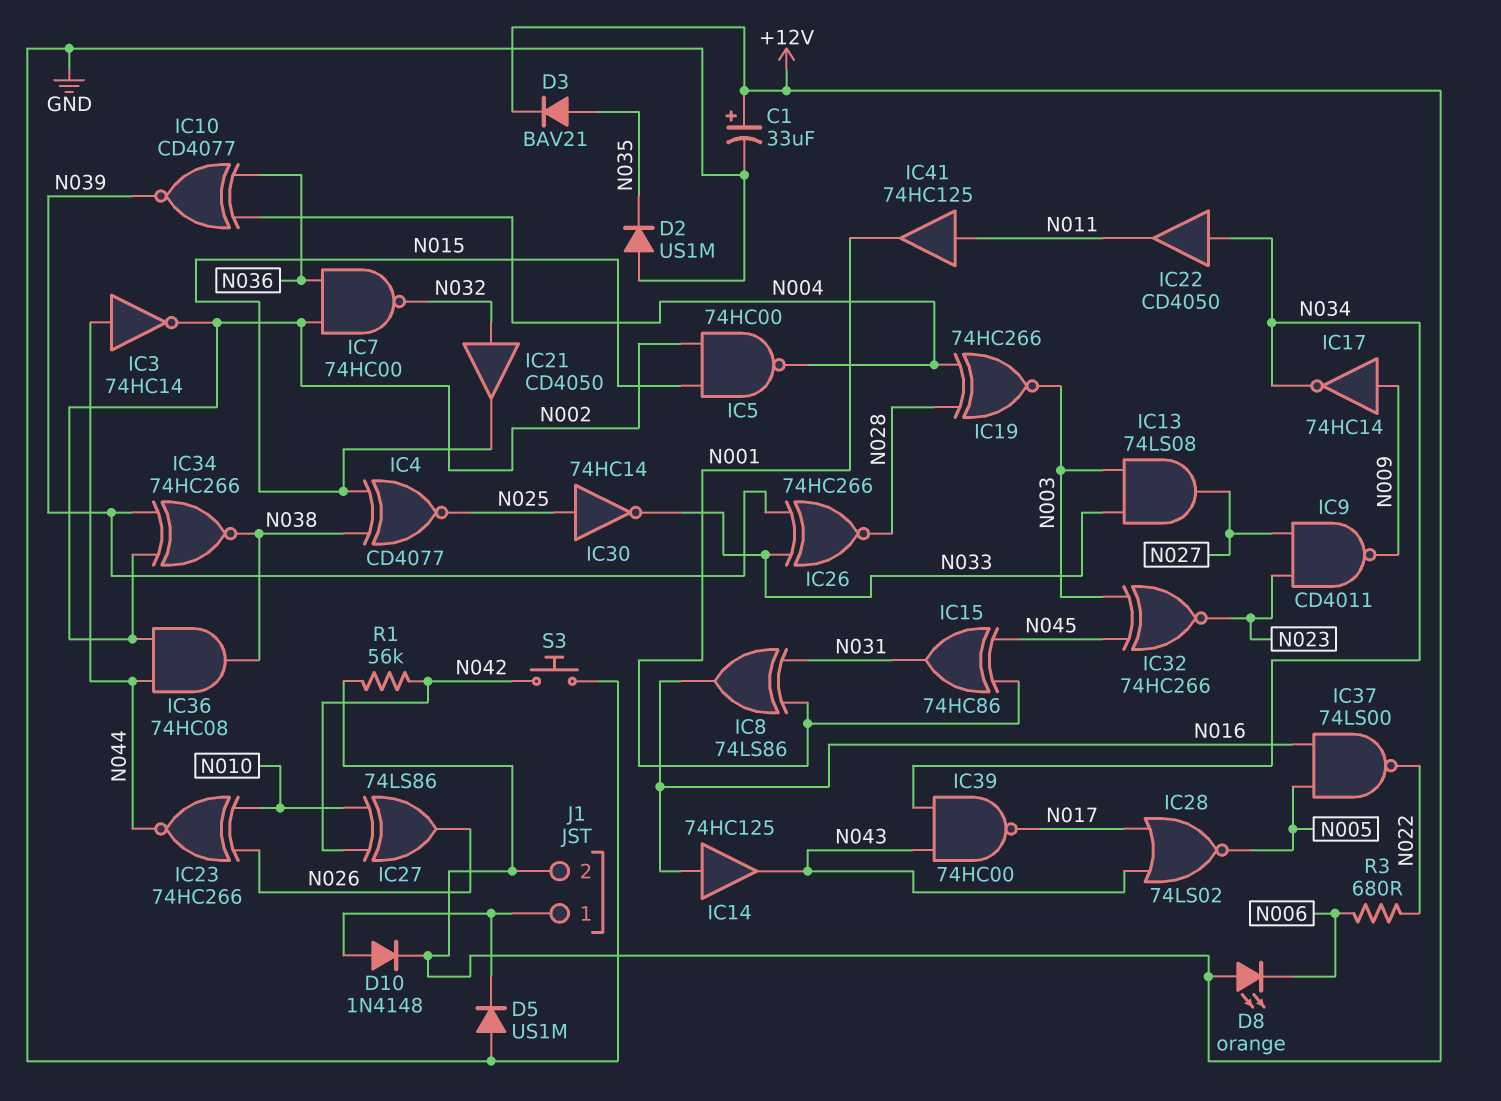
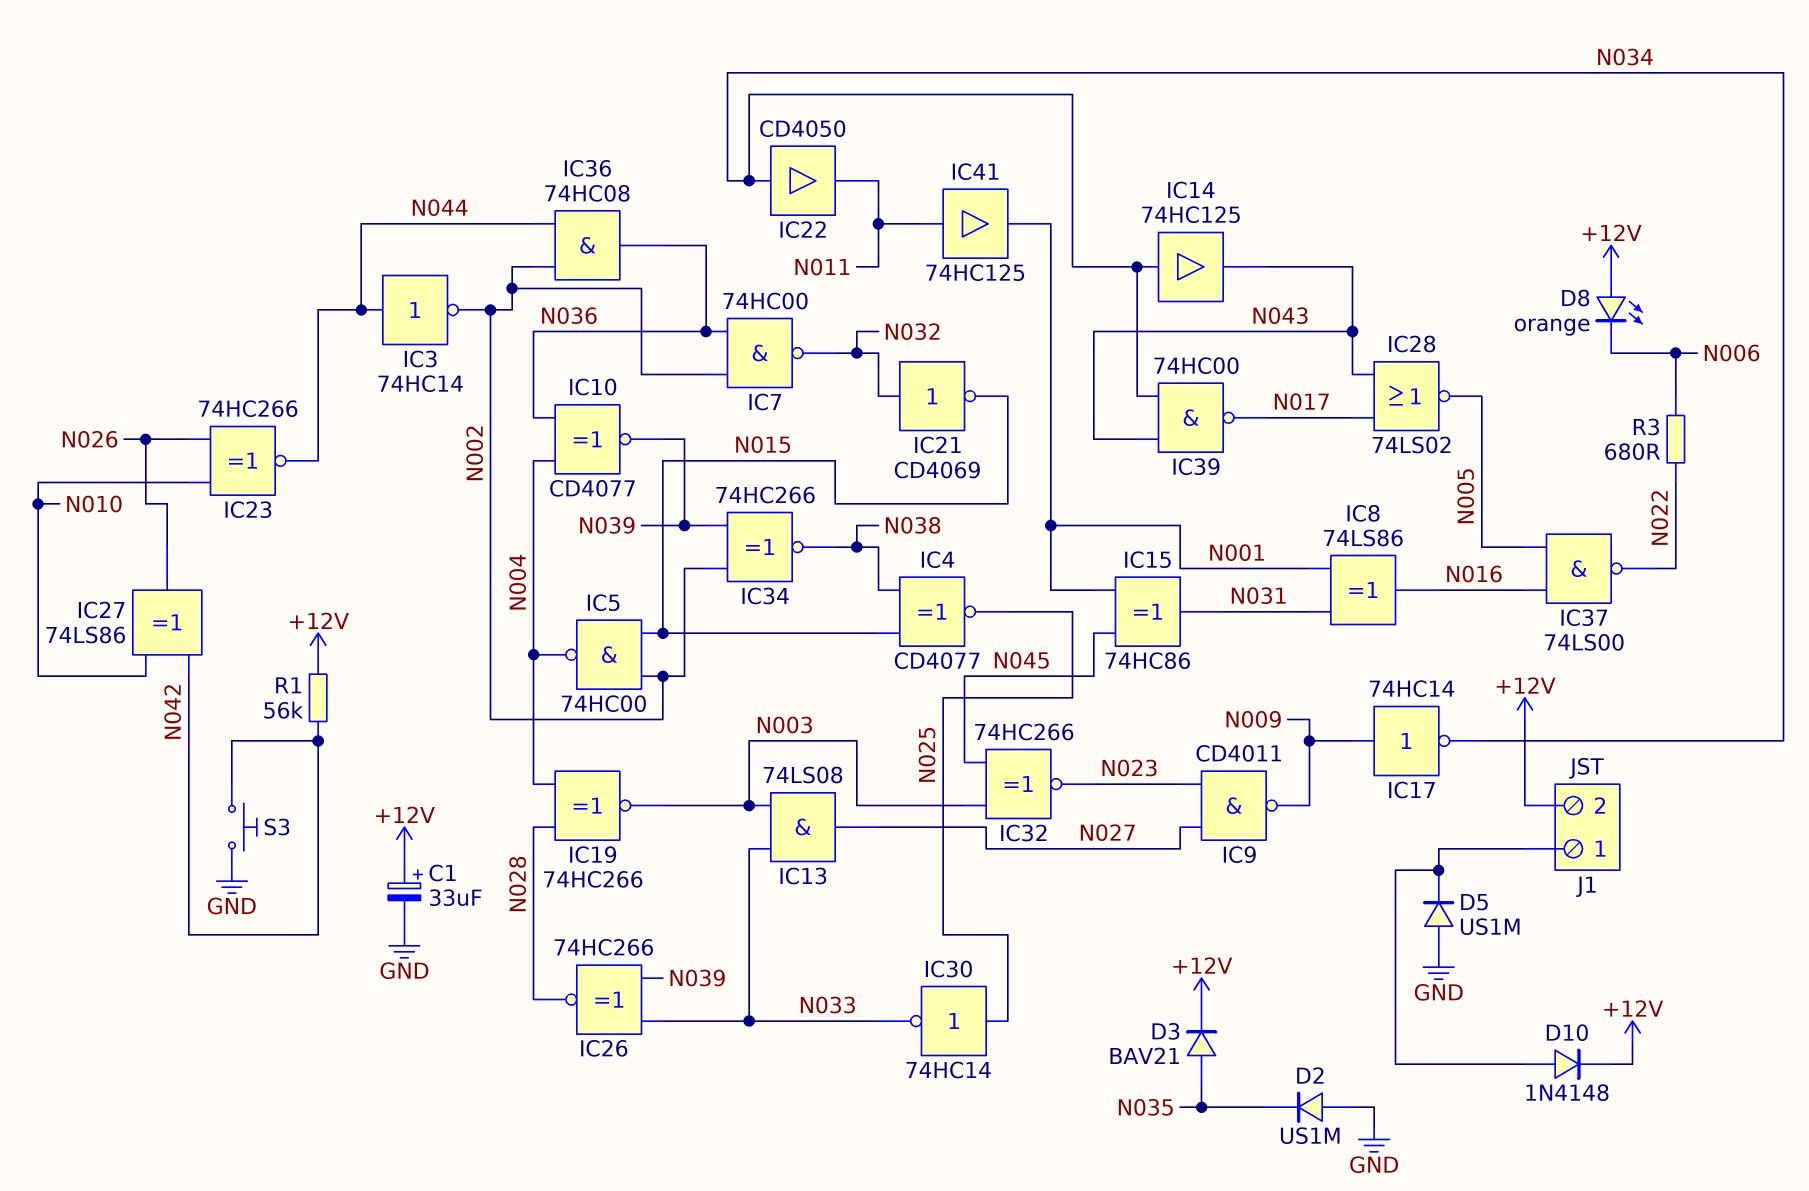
IC14: buffer 74HC125 (in N016, out N043) -> buffer 74HC125 (in N034, out N043)
IC21: buffer CD4050 (in N032, out N015) -> NOT CD4069 (in N032, out N015)
IC36: AND 74HC08 (in N002, in N044, out N038) -> AND 74HC08 (in N002, in N044, out N036)

